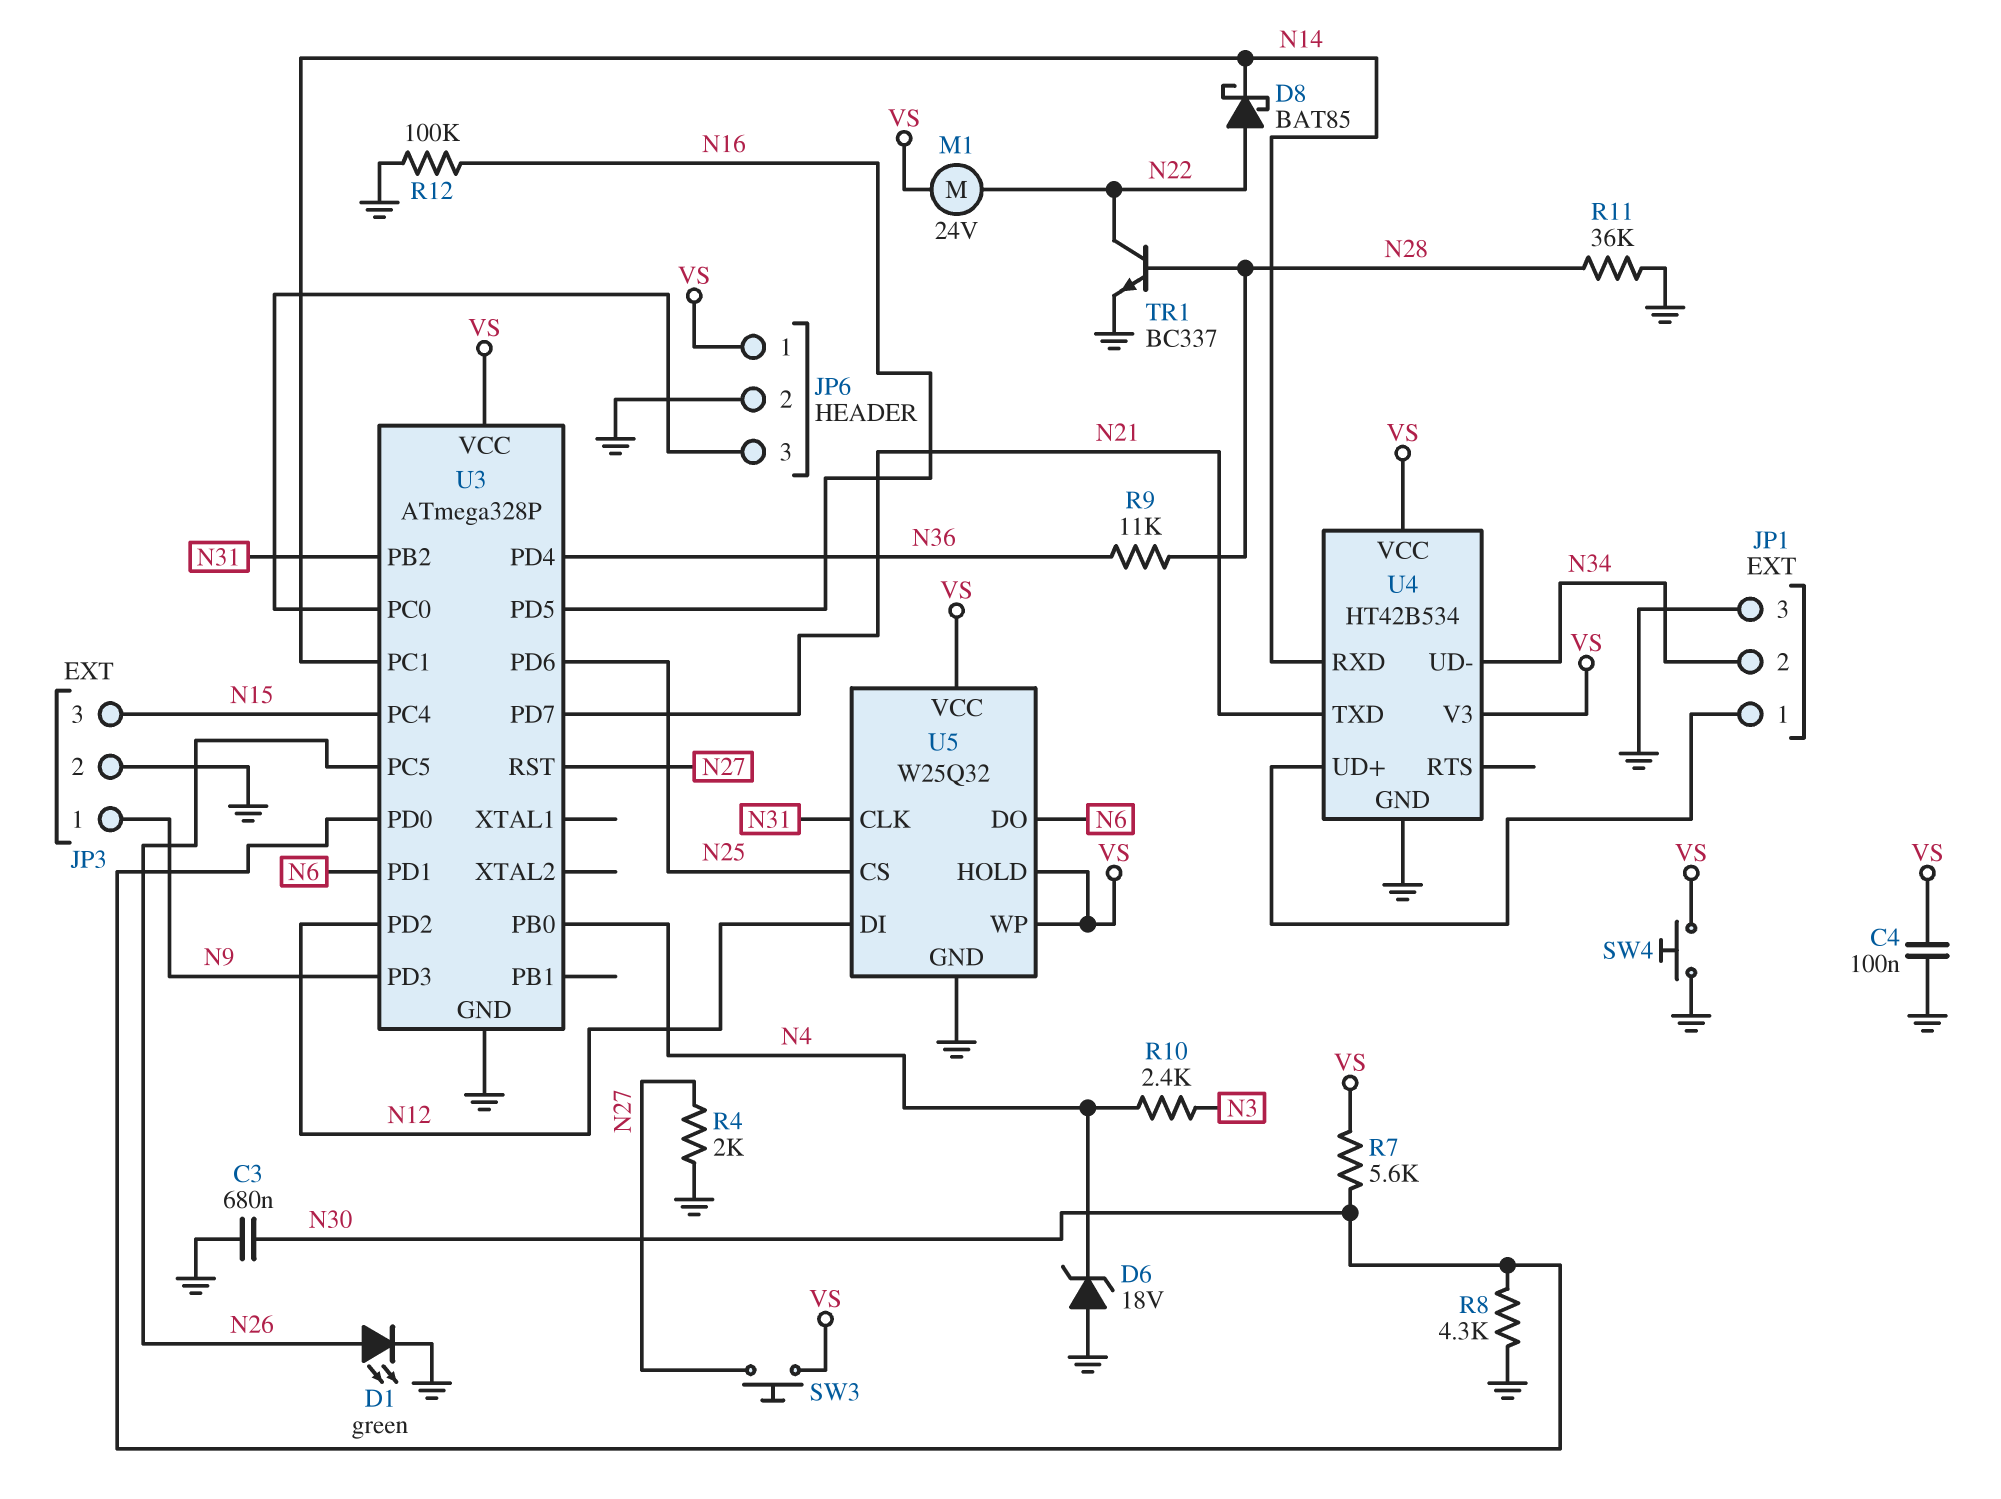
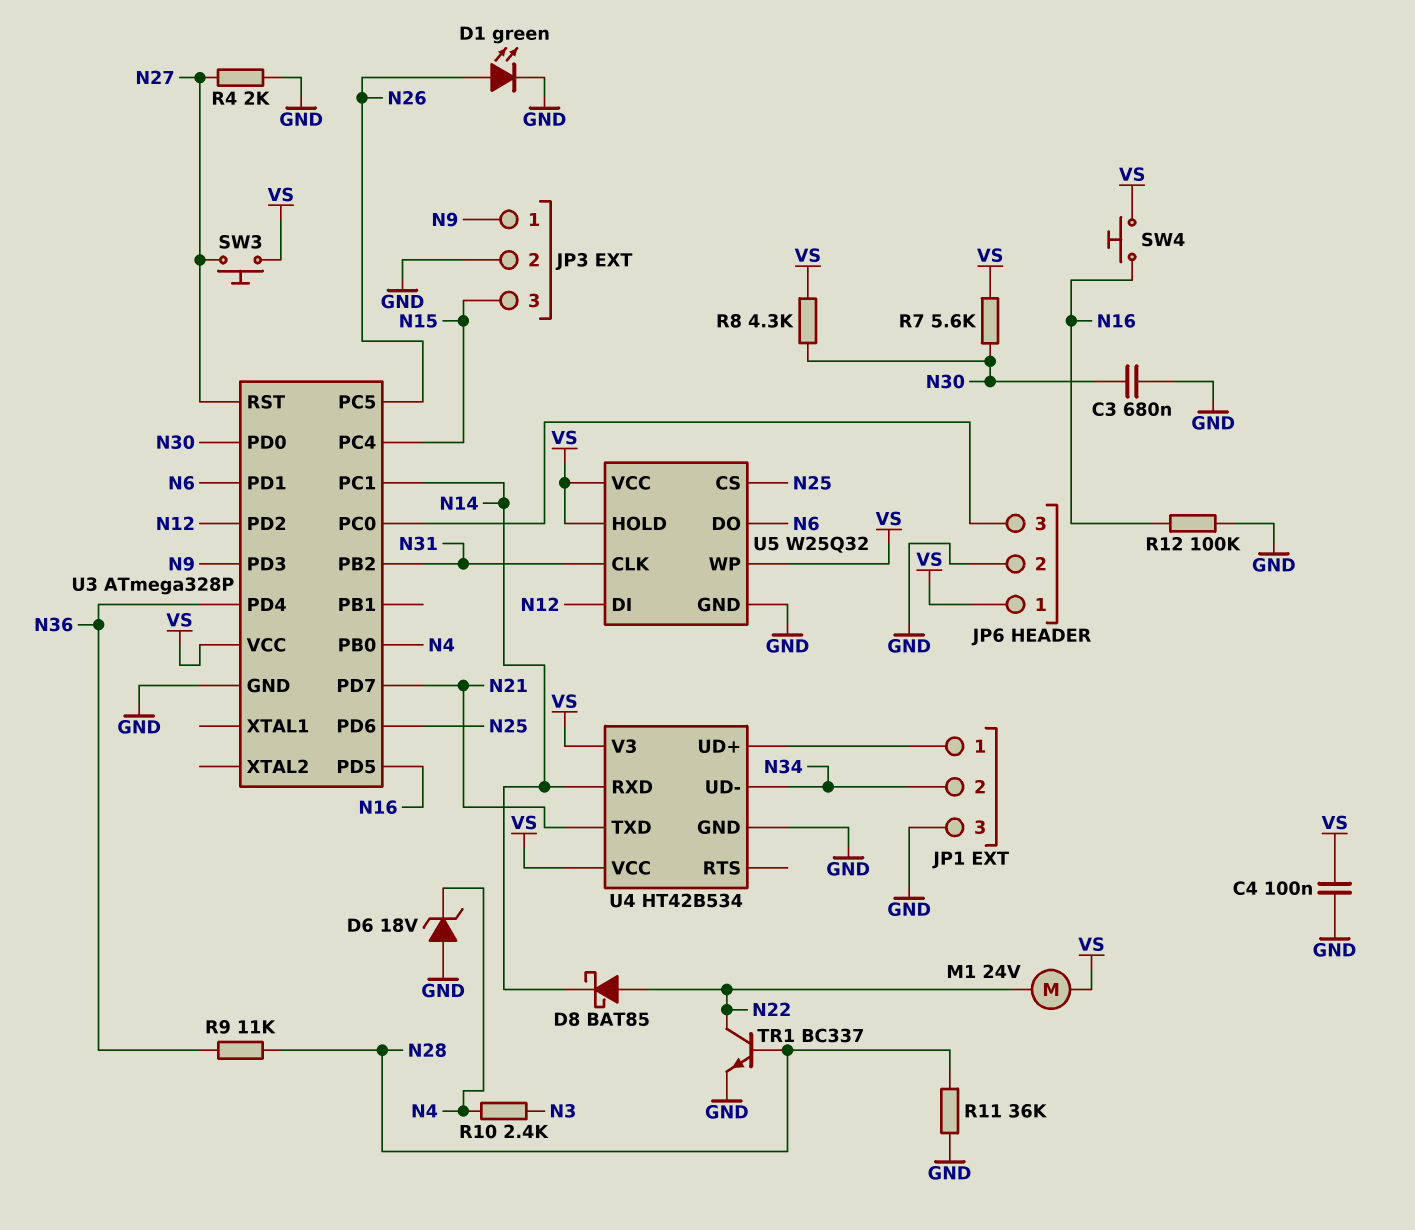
R8: 4.3k (GND, N30) -> 4.3k (N30, VS)
SW4: button (GND, VS) -> button (N16, VS)

